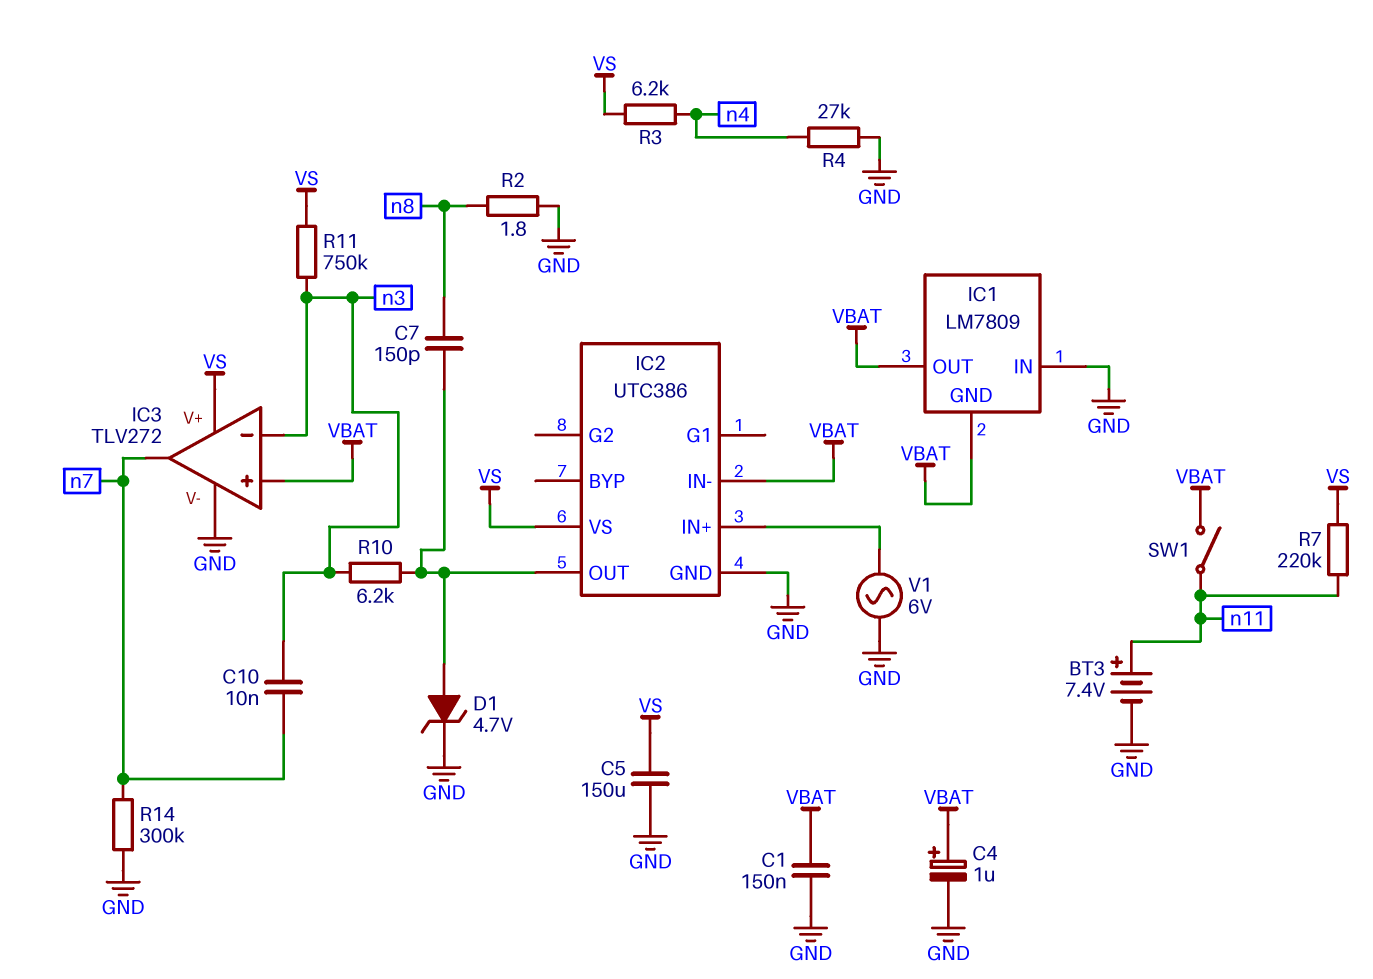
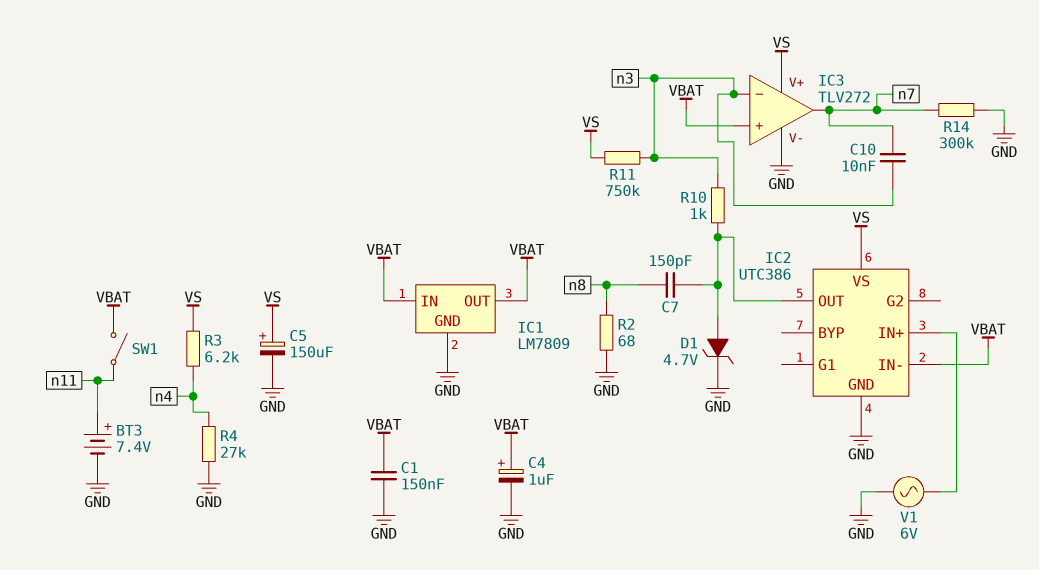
C5: 150uF (GND, VS) -> 150uF (plus VS, minus GND)
IC1 pin GND: VBAT -> GND
IC1 pin IN: GND -> VBAT
R2: 1.8 (GND, n8) -> 68 (GND, n8)
R7: 220k (VS, n11) -> none
R10: 6.2k (IC2/OUT, n3) -> 1k (IC2/OUT, n3)

